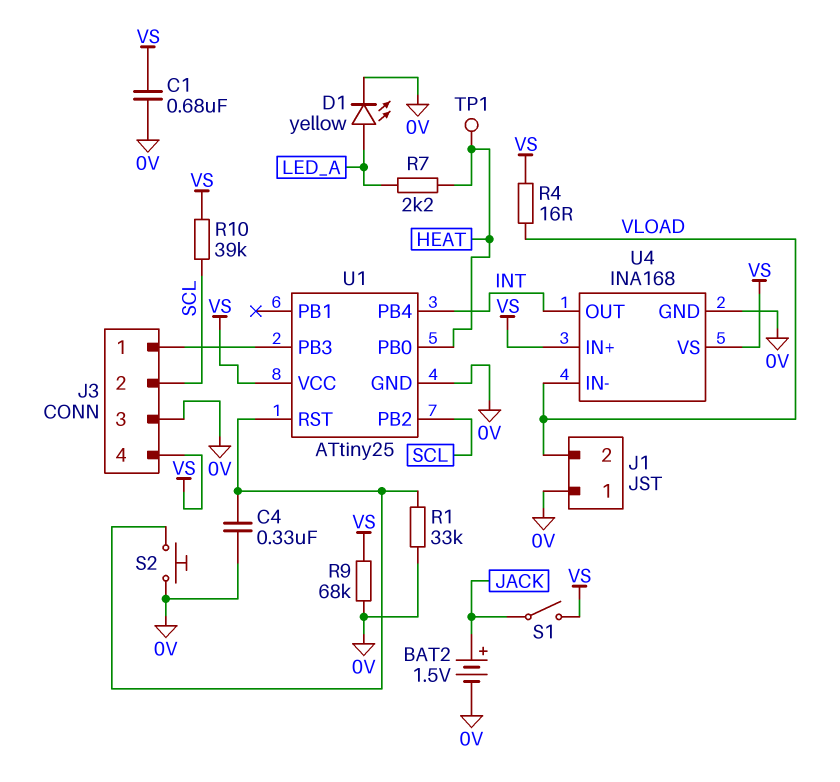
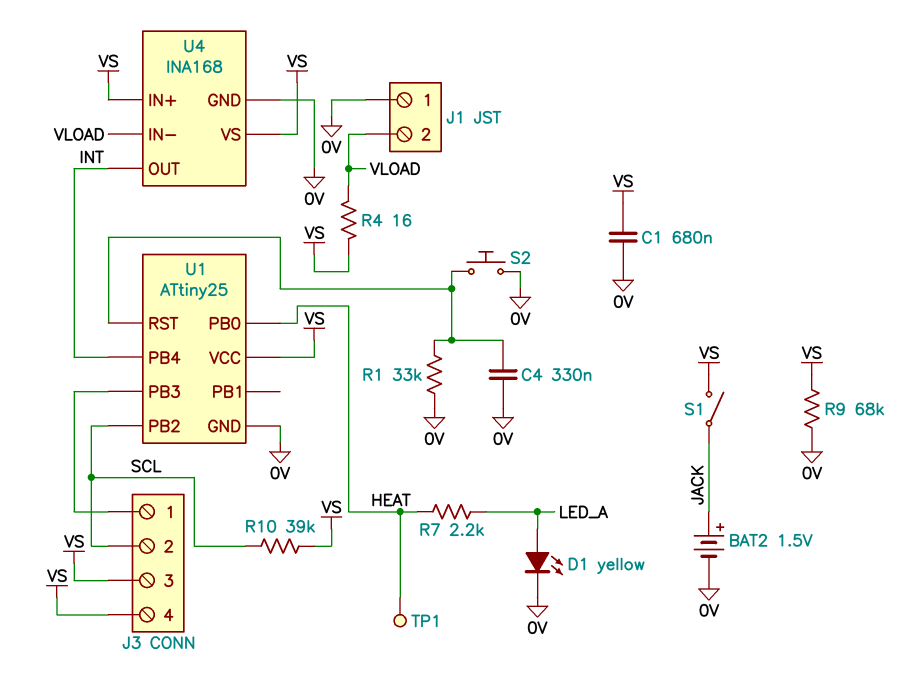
J3 pin 3: 0V -> VS

